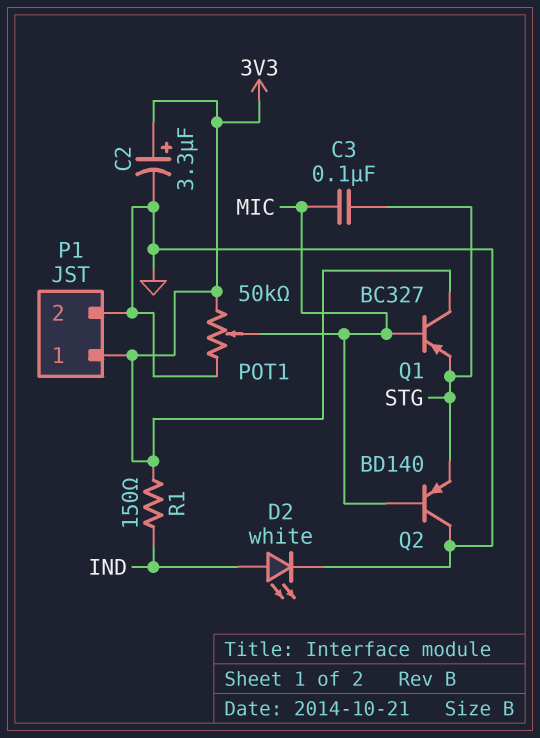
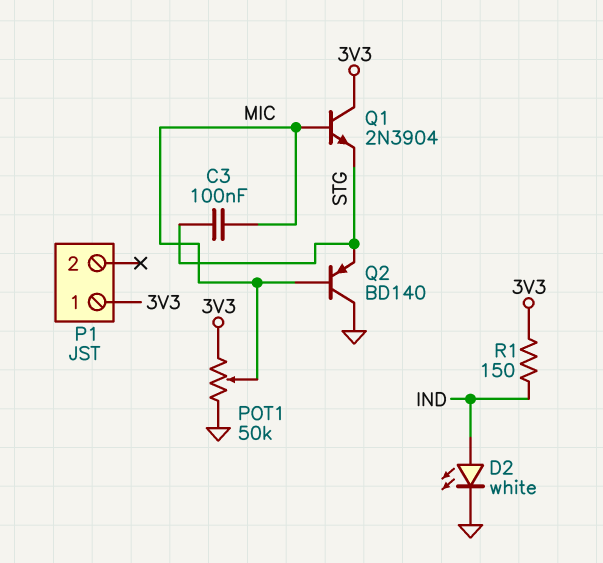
C2: 3.3uF (plus 3V3, minus GND) -> none
P1 pin 2: GND -> none
Q1: PNP BC327 (B MIC, C 3V3, E STG) -> NPN 2N3904 (B MIC, C 3V3, E STG)

